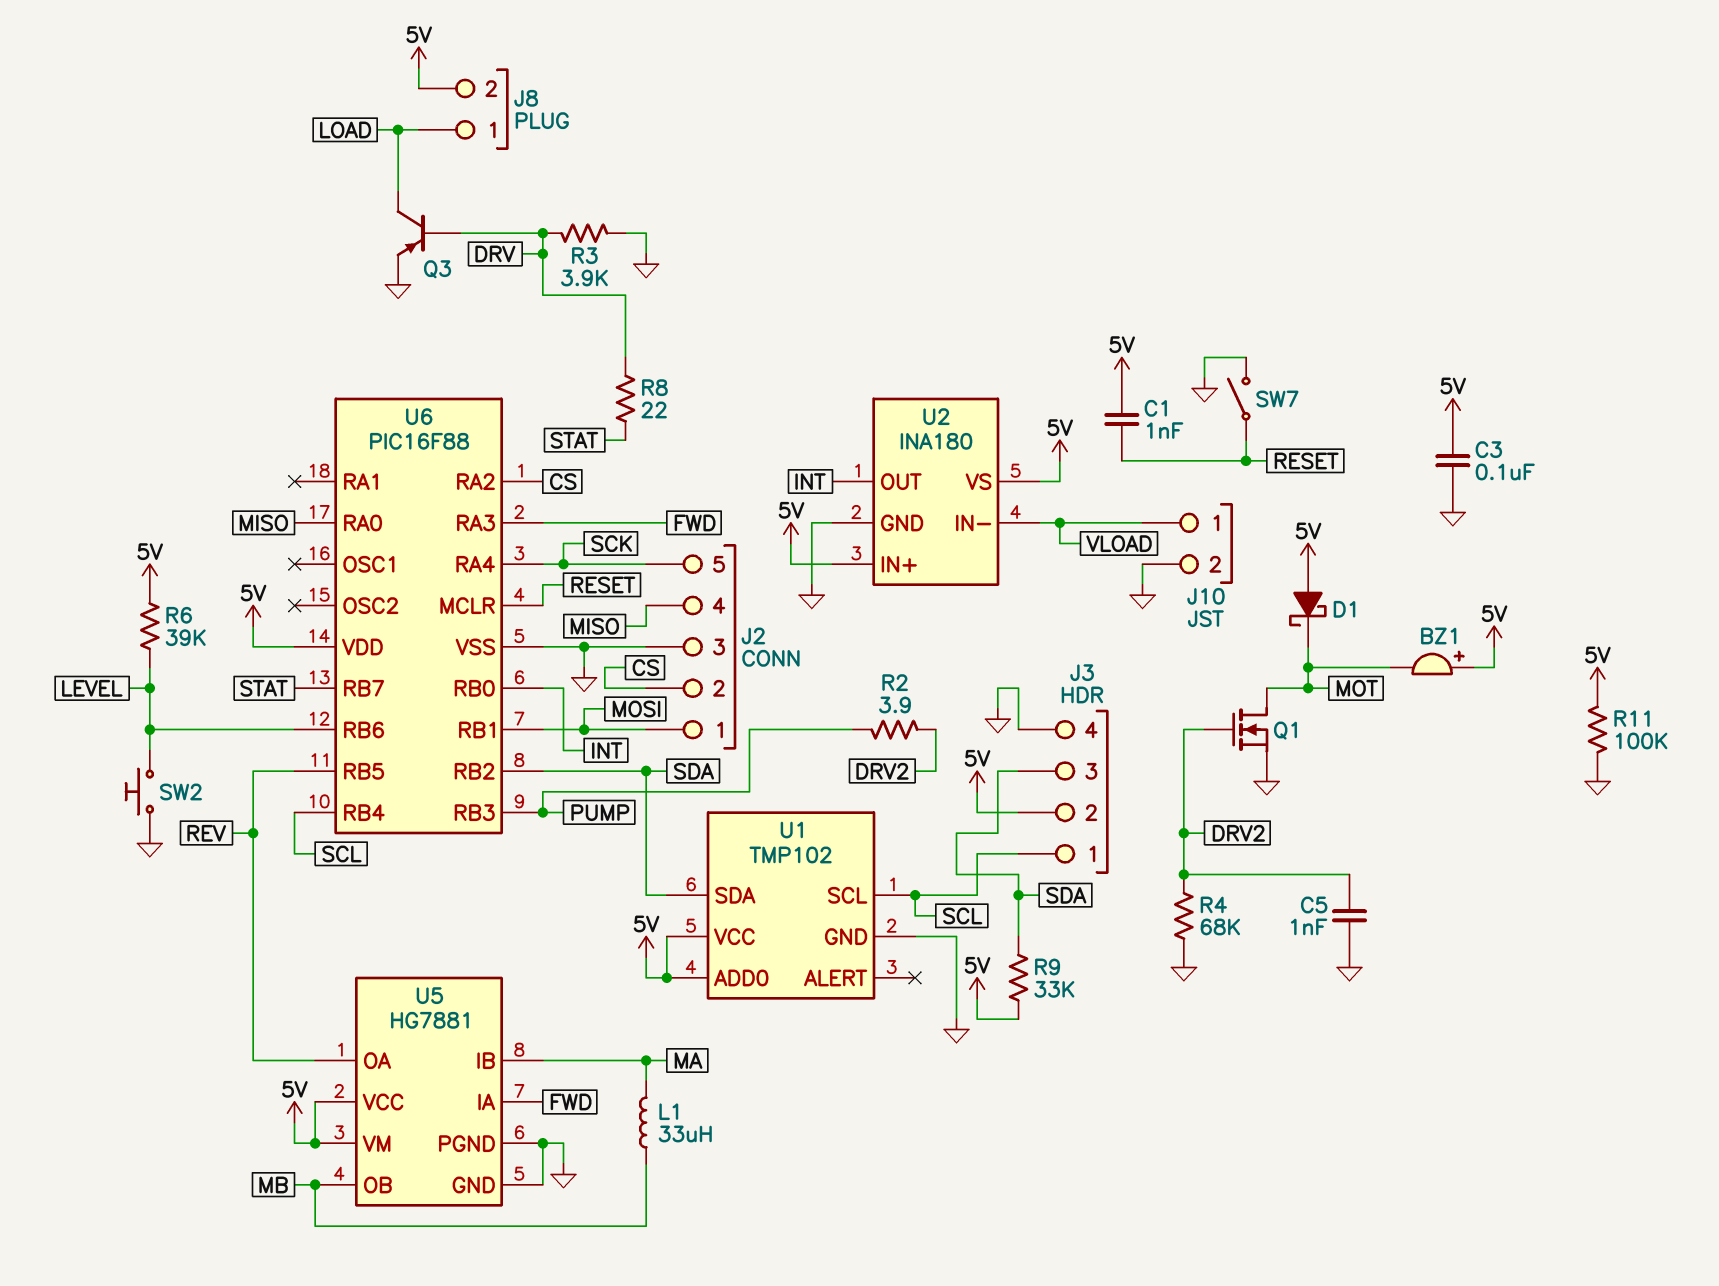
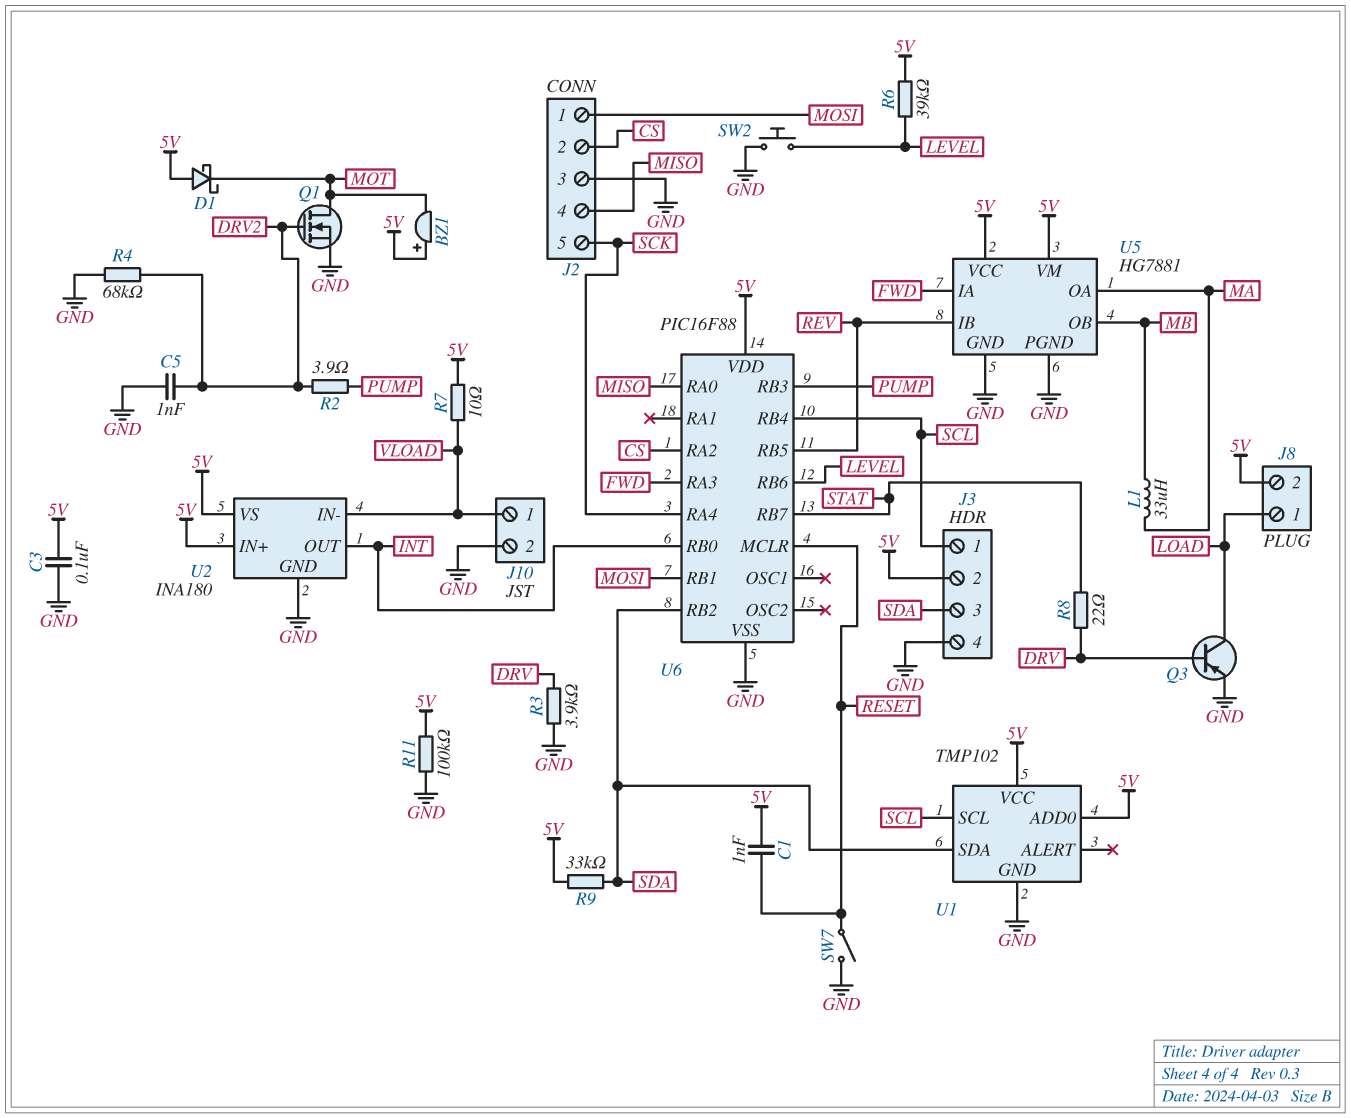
R7: none -> 10 (5V, VLOAD)
U5 pin IB: MA -> REV
U5 pin OA: REV -> MA

